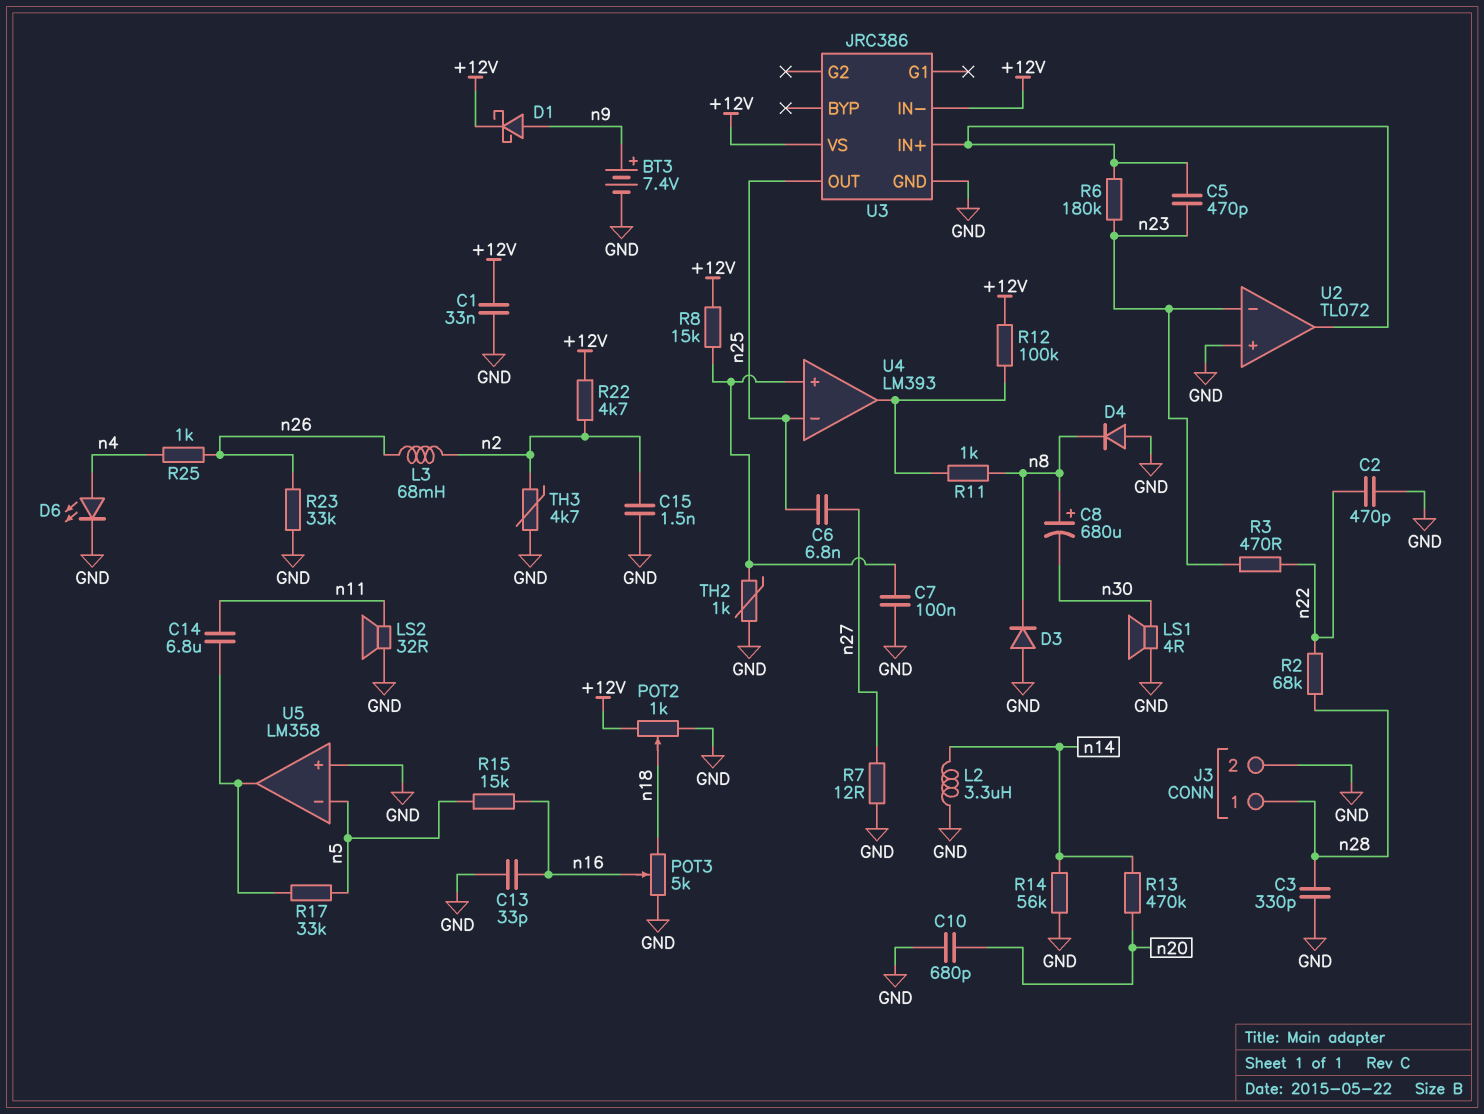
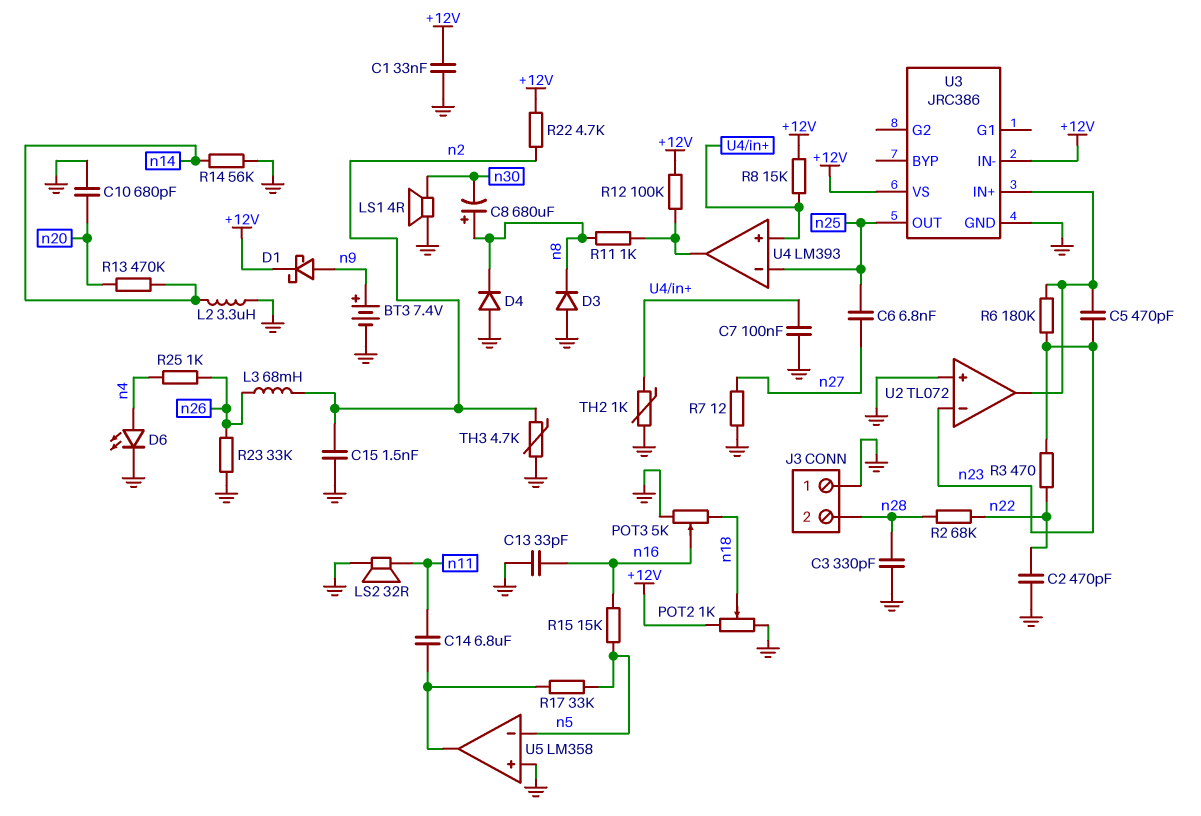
J3 pin 1: n28 -> GND
J3 pin 2: GND -> n28

